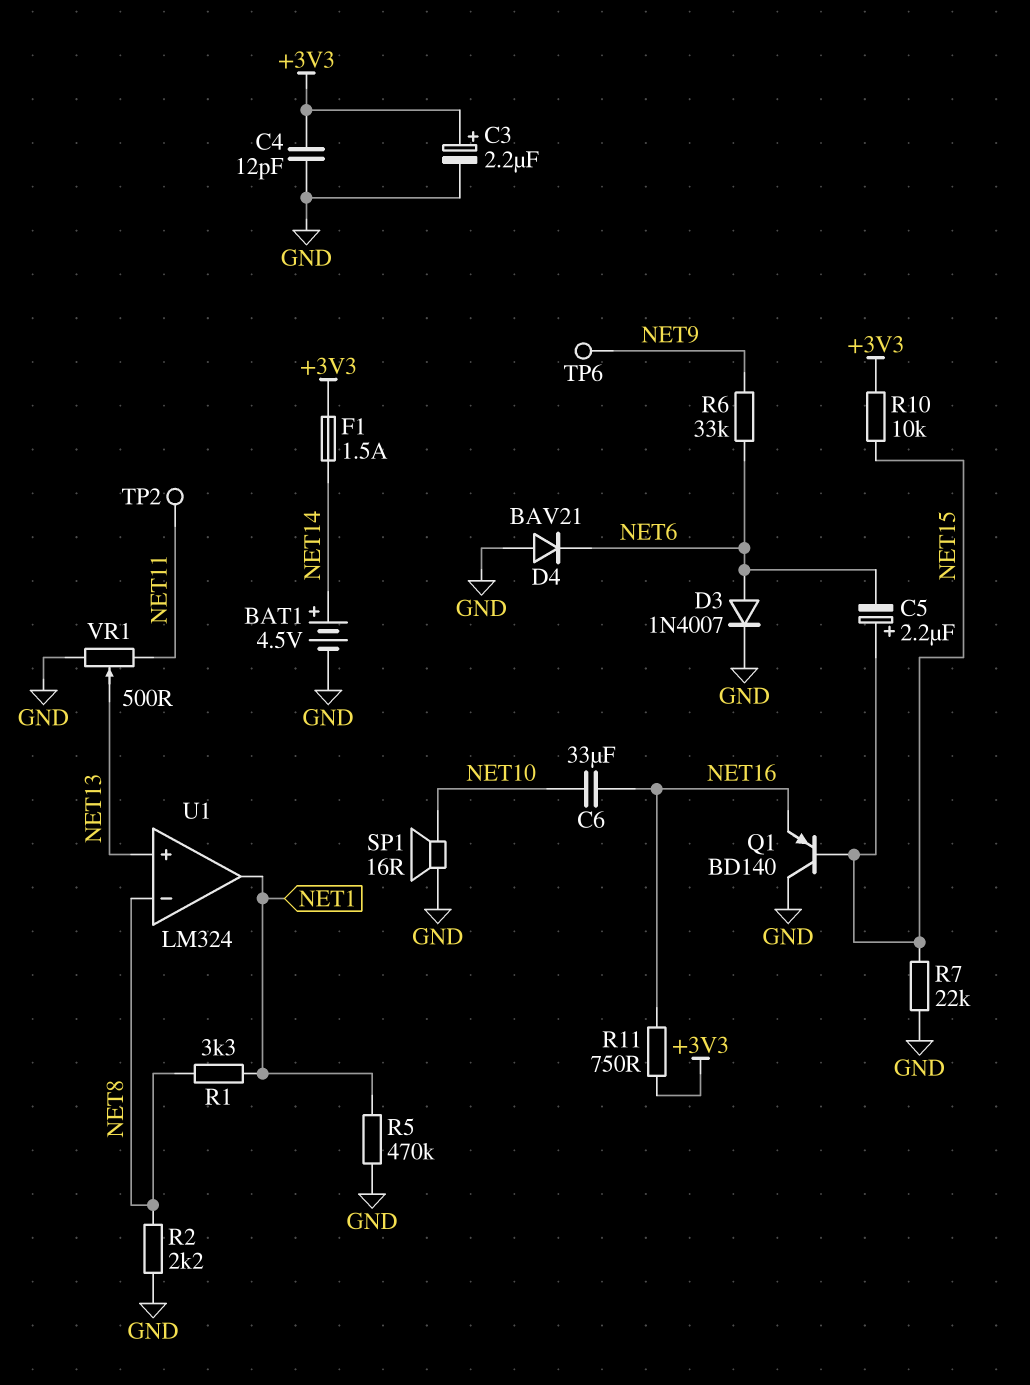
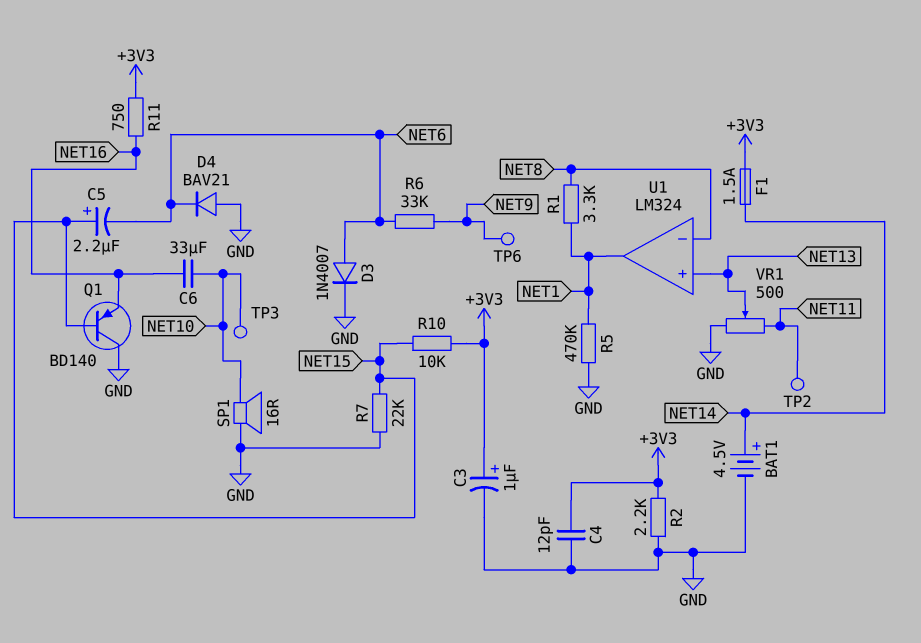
C3: 2.2uF (plus +3V3, minus GND) -> 1uF (plus +3V3, minus GND)
R2: 2.2k (GND, NET8) -> 2.2k (+3V3, GND)
TP3: none -> test point (NET10)

